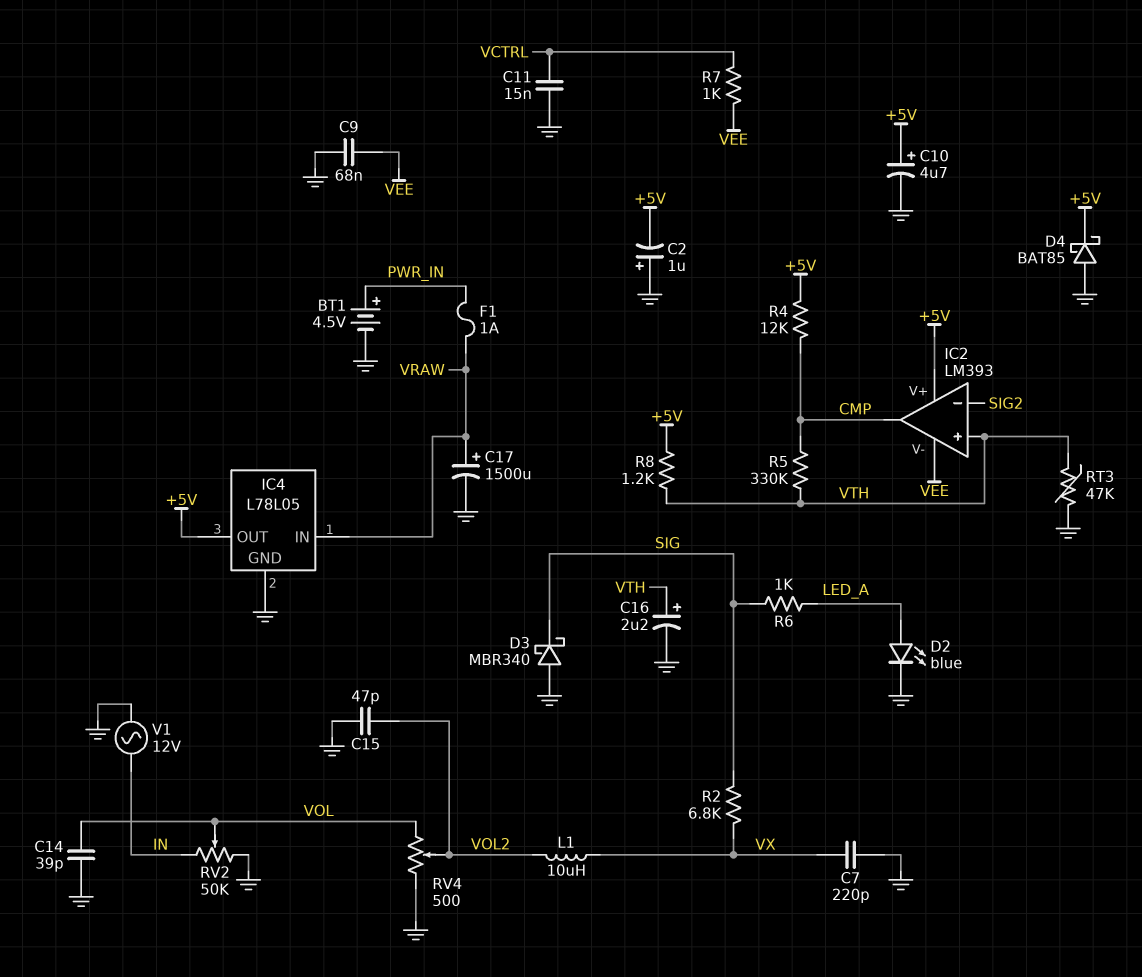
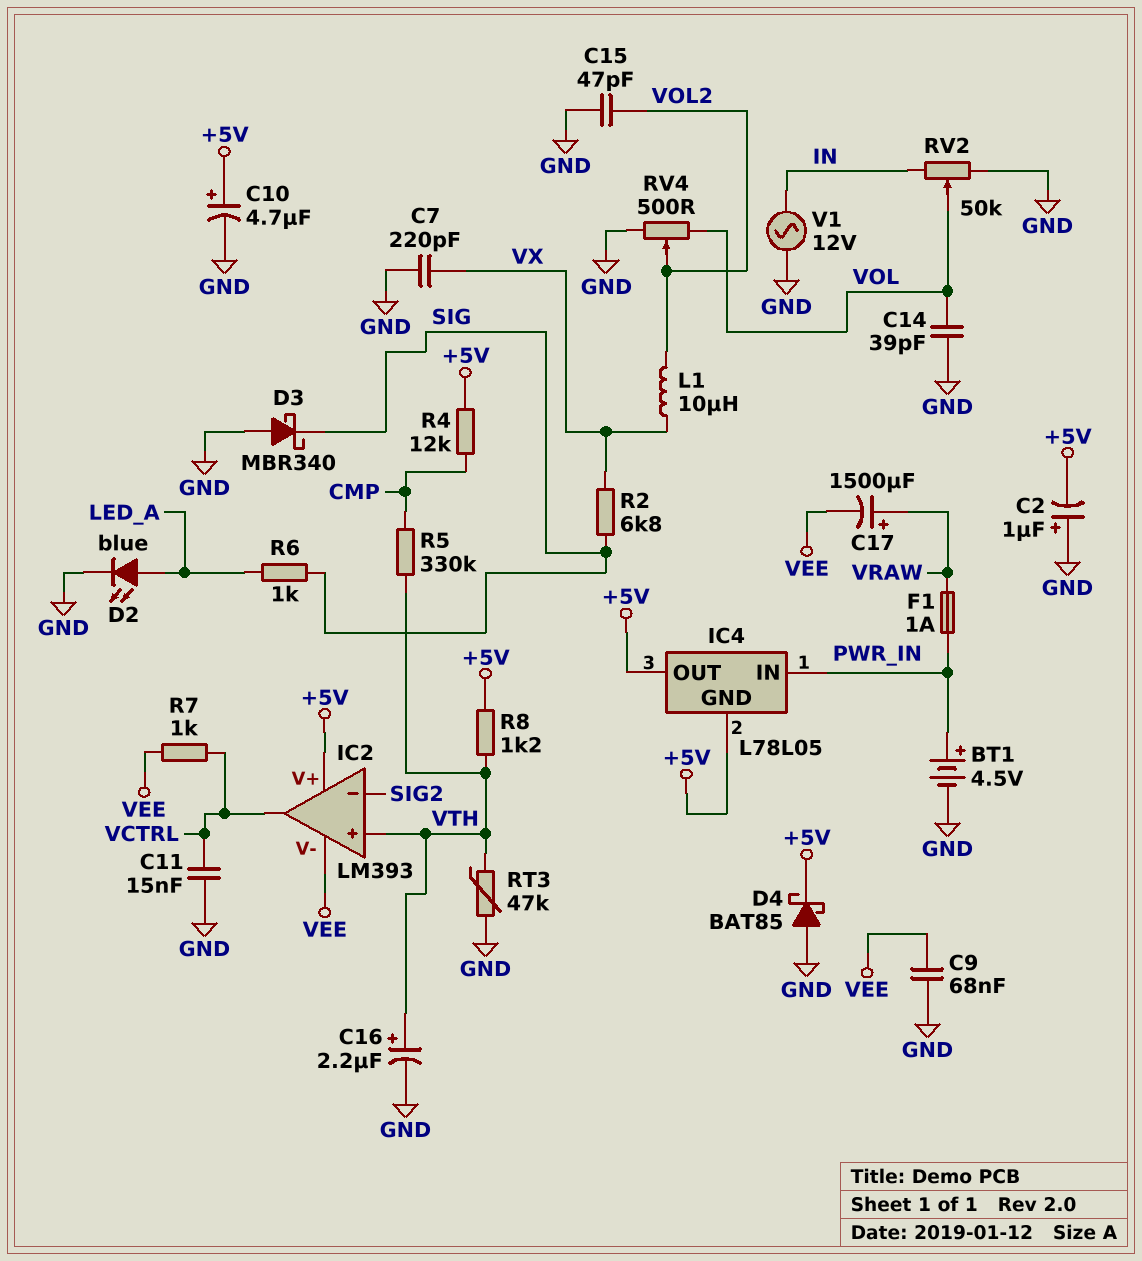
C17: 1500uF (plus VRAW, minus GND) -> 1500uF (plus VRAW, minus VEE)
IC2 pin out: CMP -> VCTRL
IC4 pin GND: GND -> +5V
IC4 pin IN: VRAW -> PWR_IN

